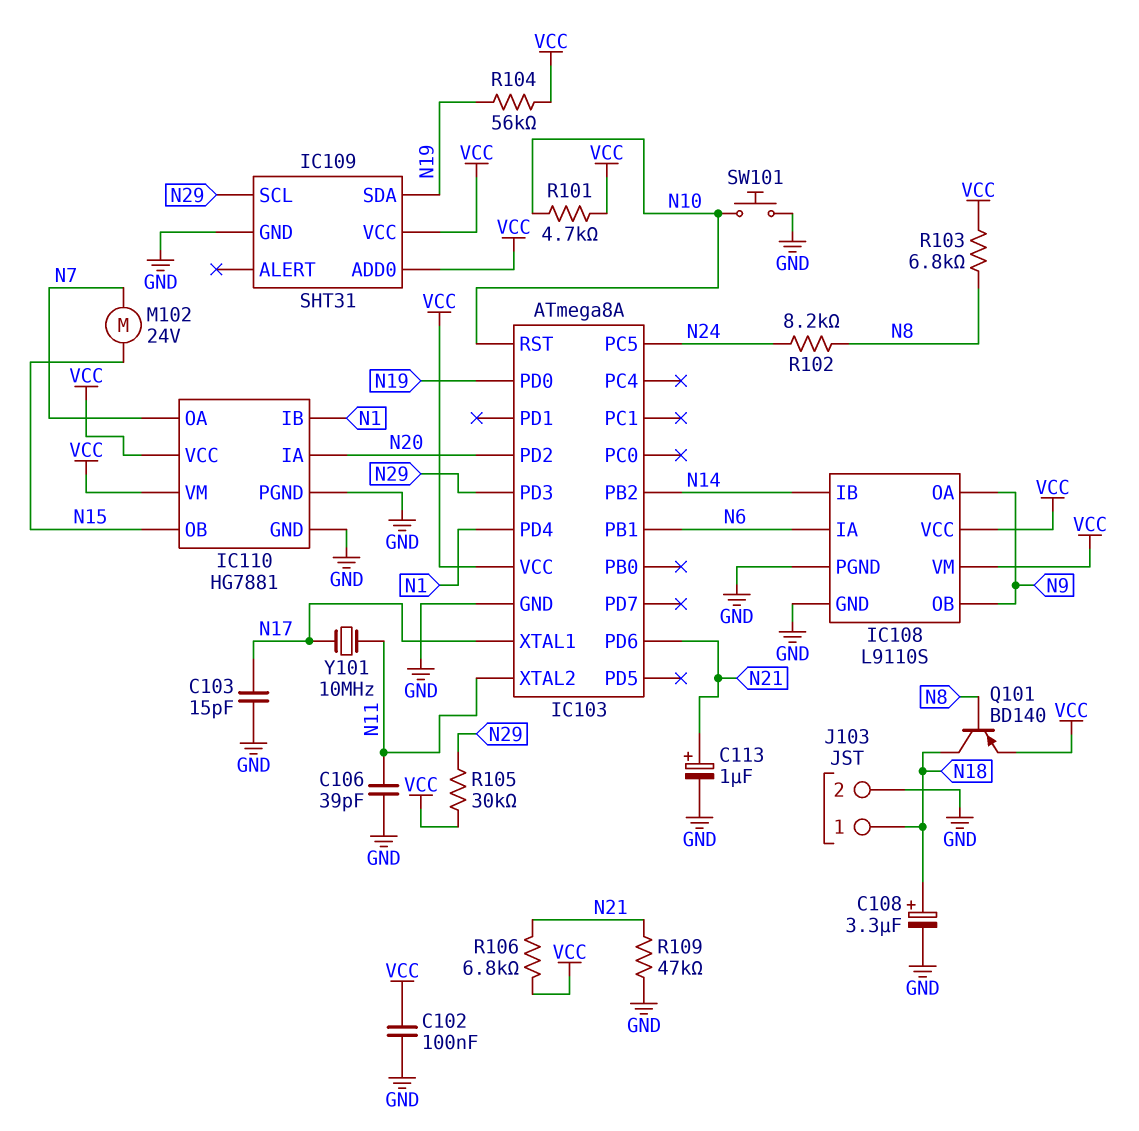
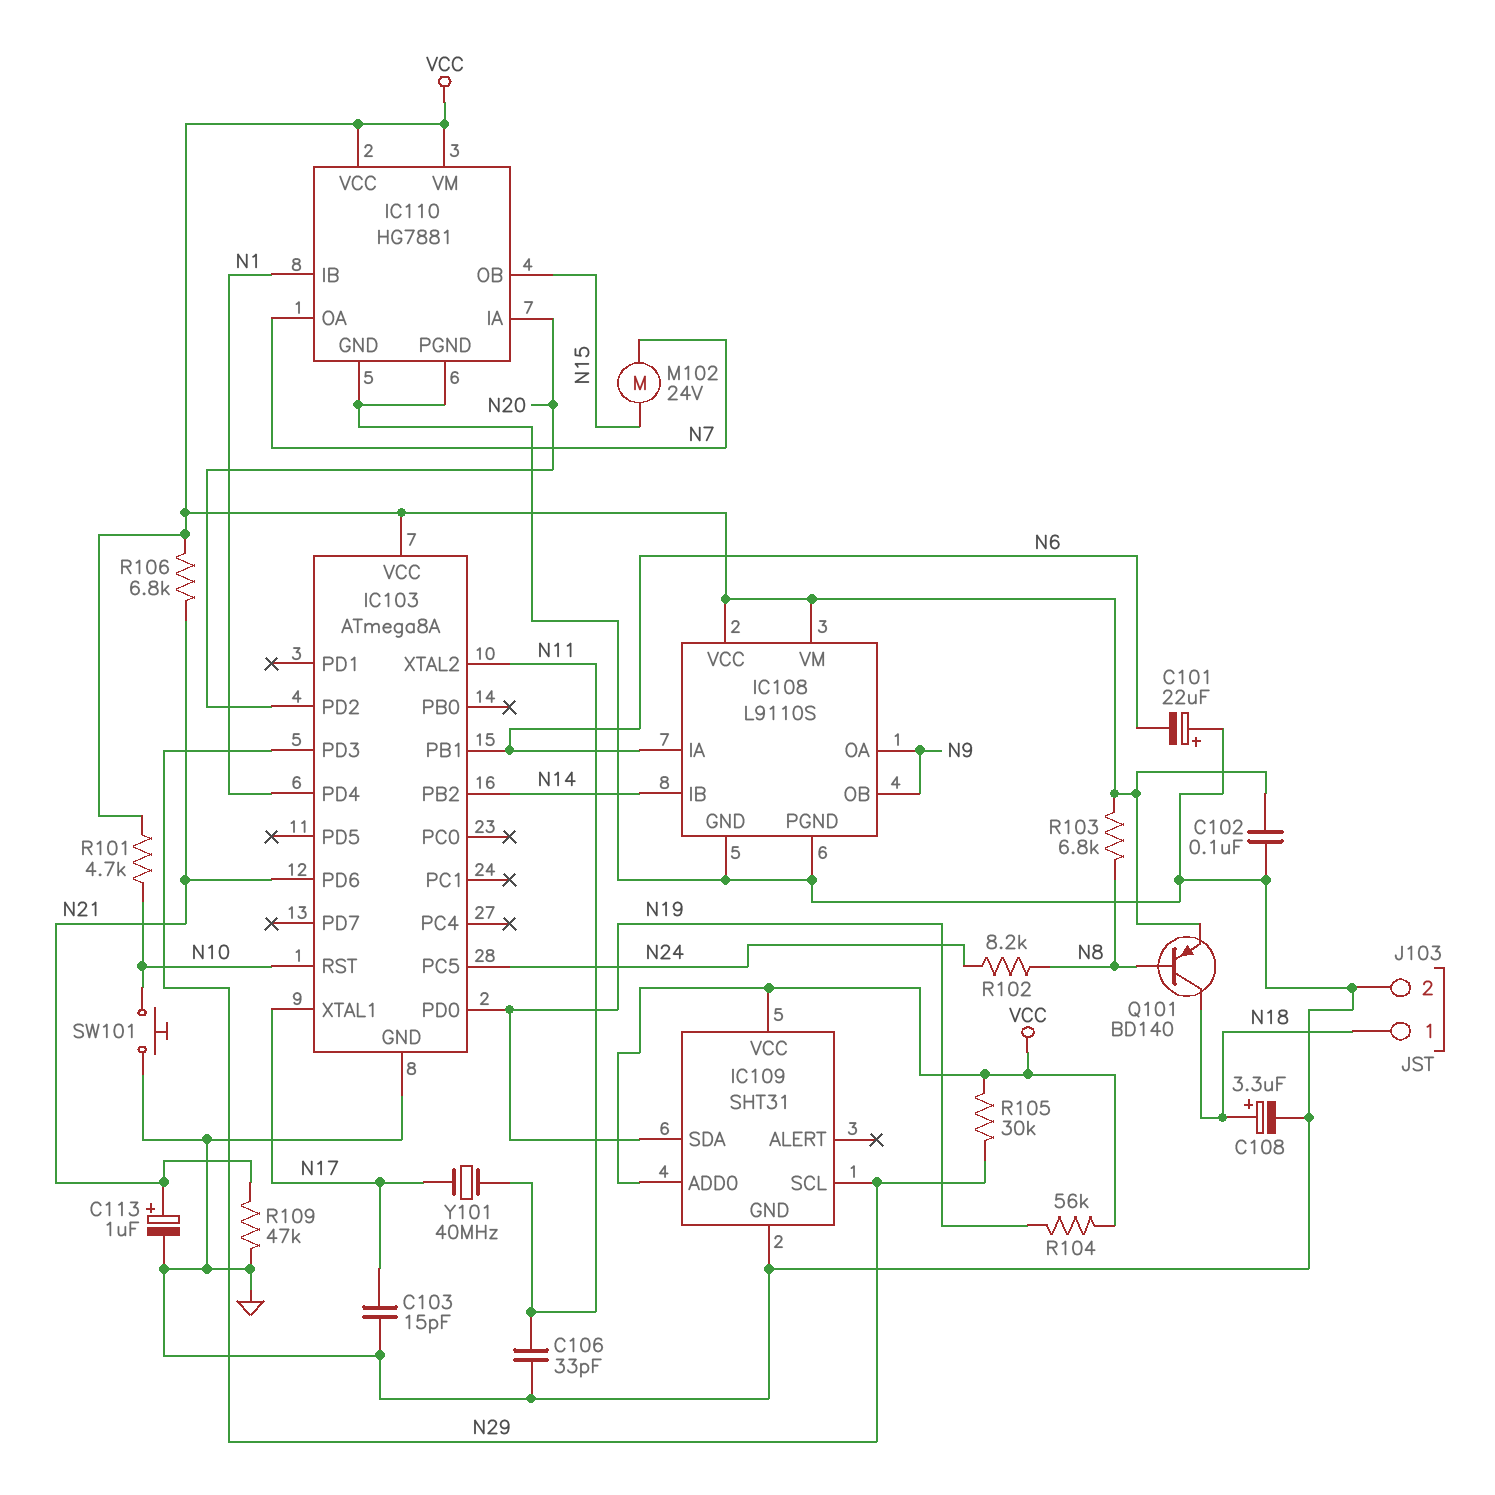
C101: none -> 22uF (plus GND, minus N6)
C106: 39pF (GND, N11) -> 33pF (GND, N11)
Y101: 10MHz (N11, N17) -> 40MHz (N11, N17)

